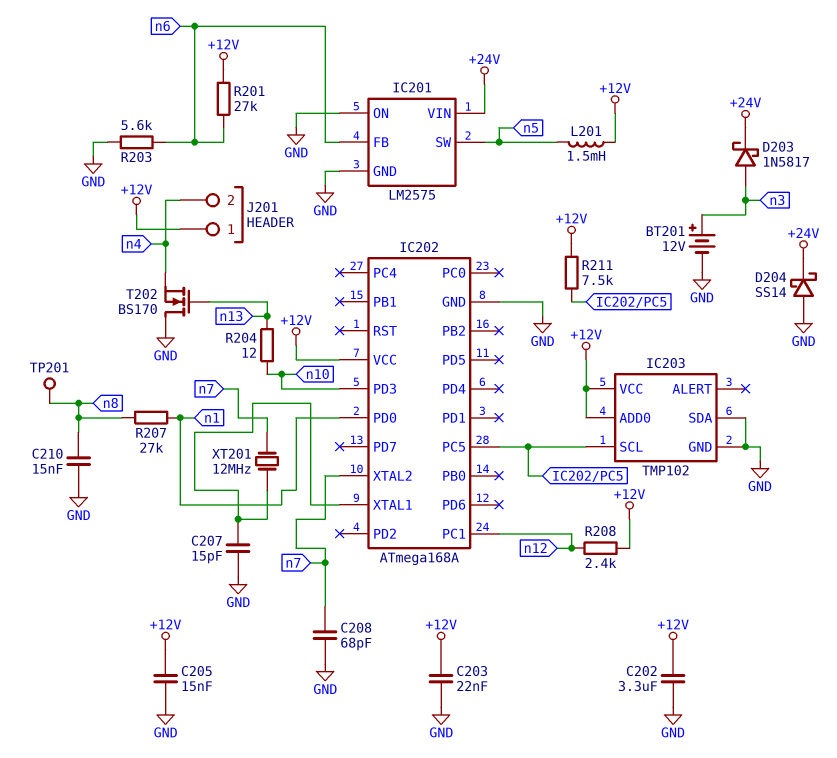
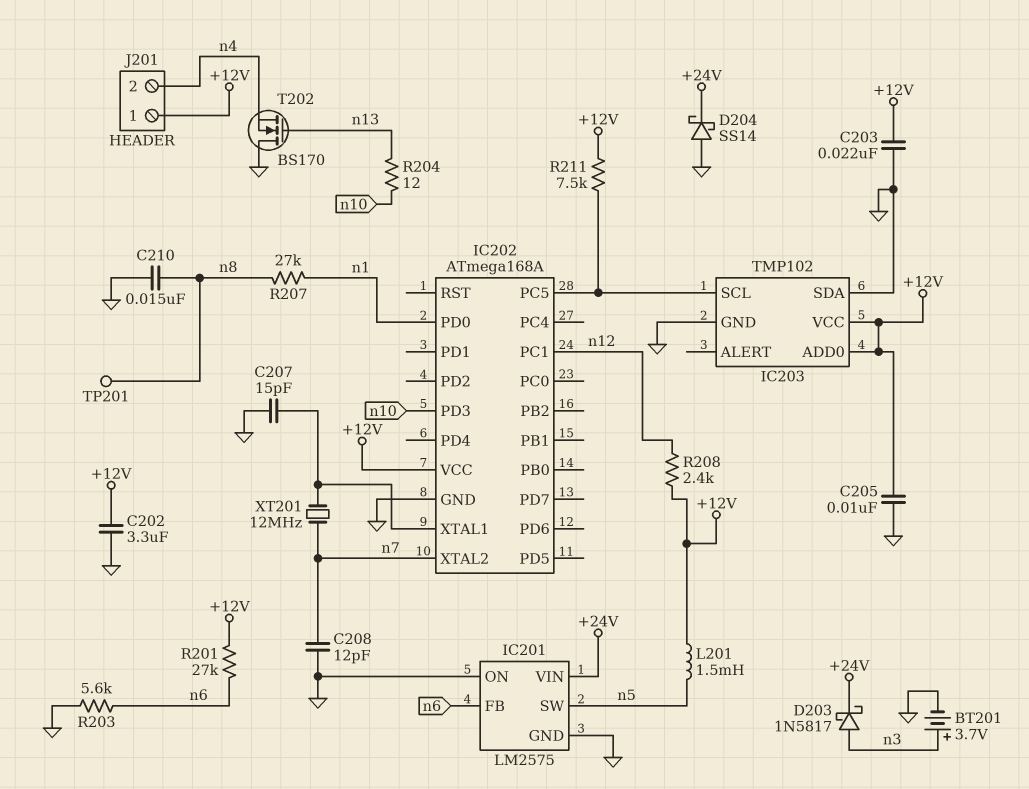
BT201: 12V (plus n3, minus GND) -> 3.7V (plus n3, minus GND)
C205: 15nF (+12V, GND) -> 10nF (+12V, GND)
C208: 68pF (GND, n7) -> 12pF (GND, n7)

